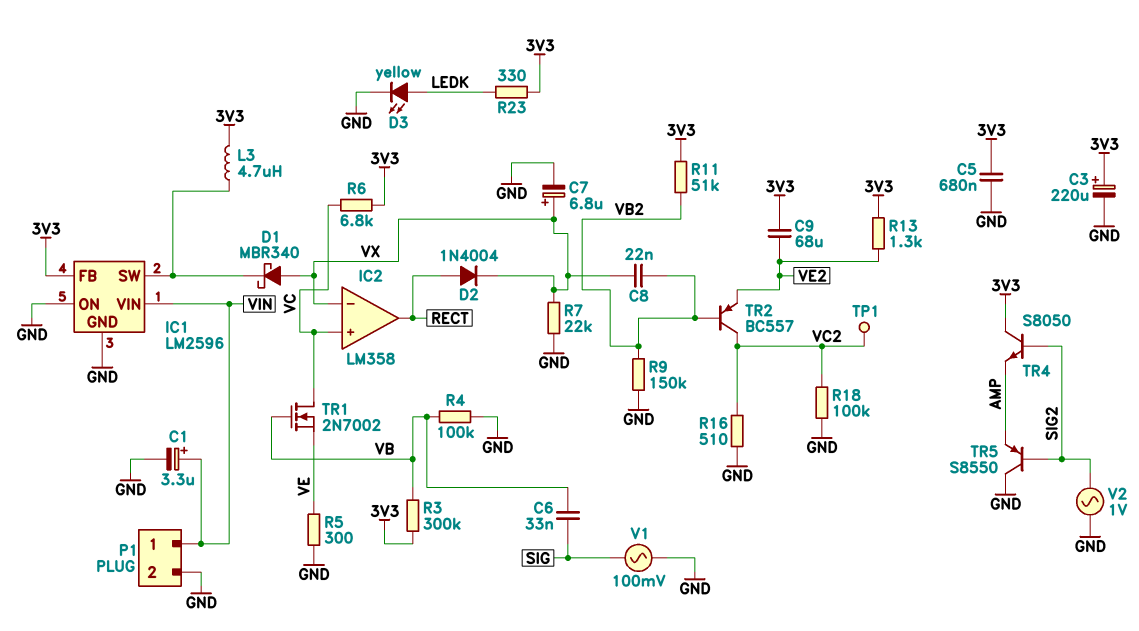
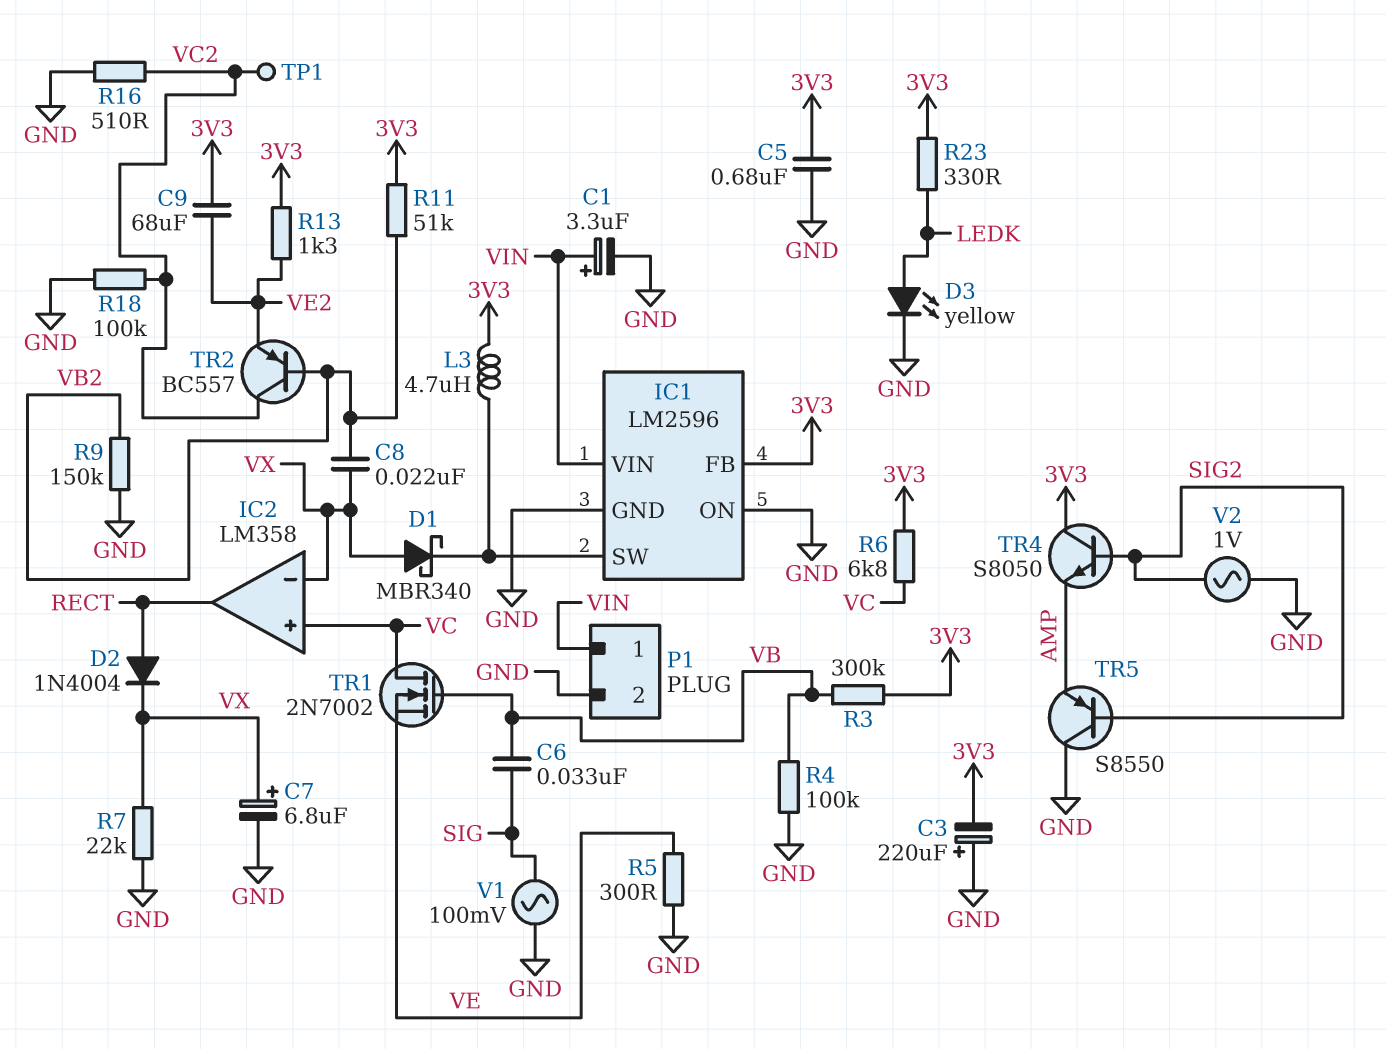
C3: 220uF (plus 3V3, minus GND) -> 220uF (plus GND, minus 3V3)

